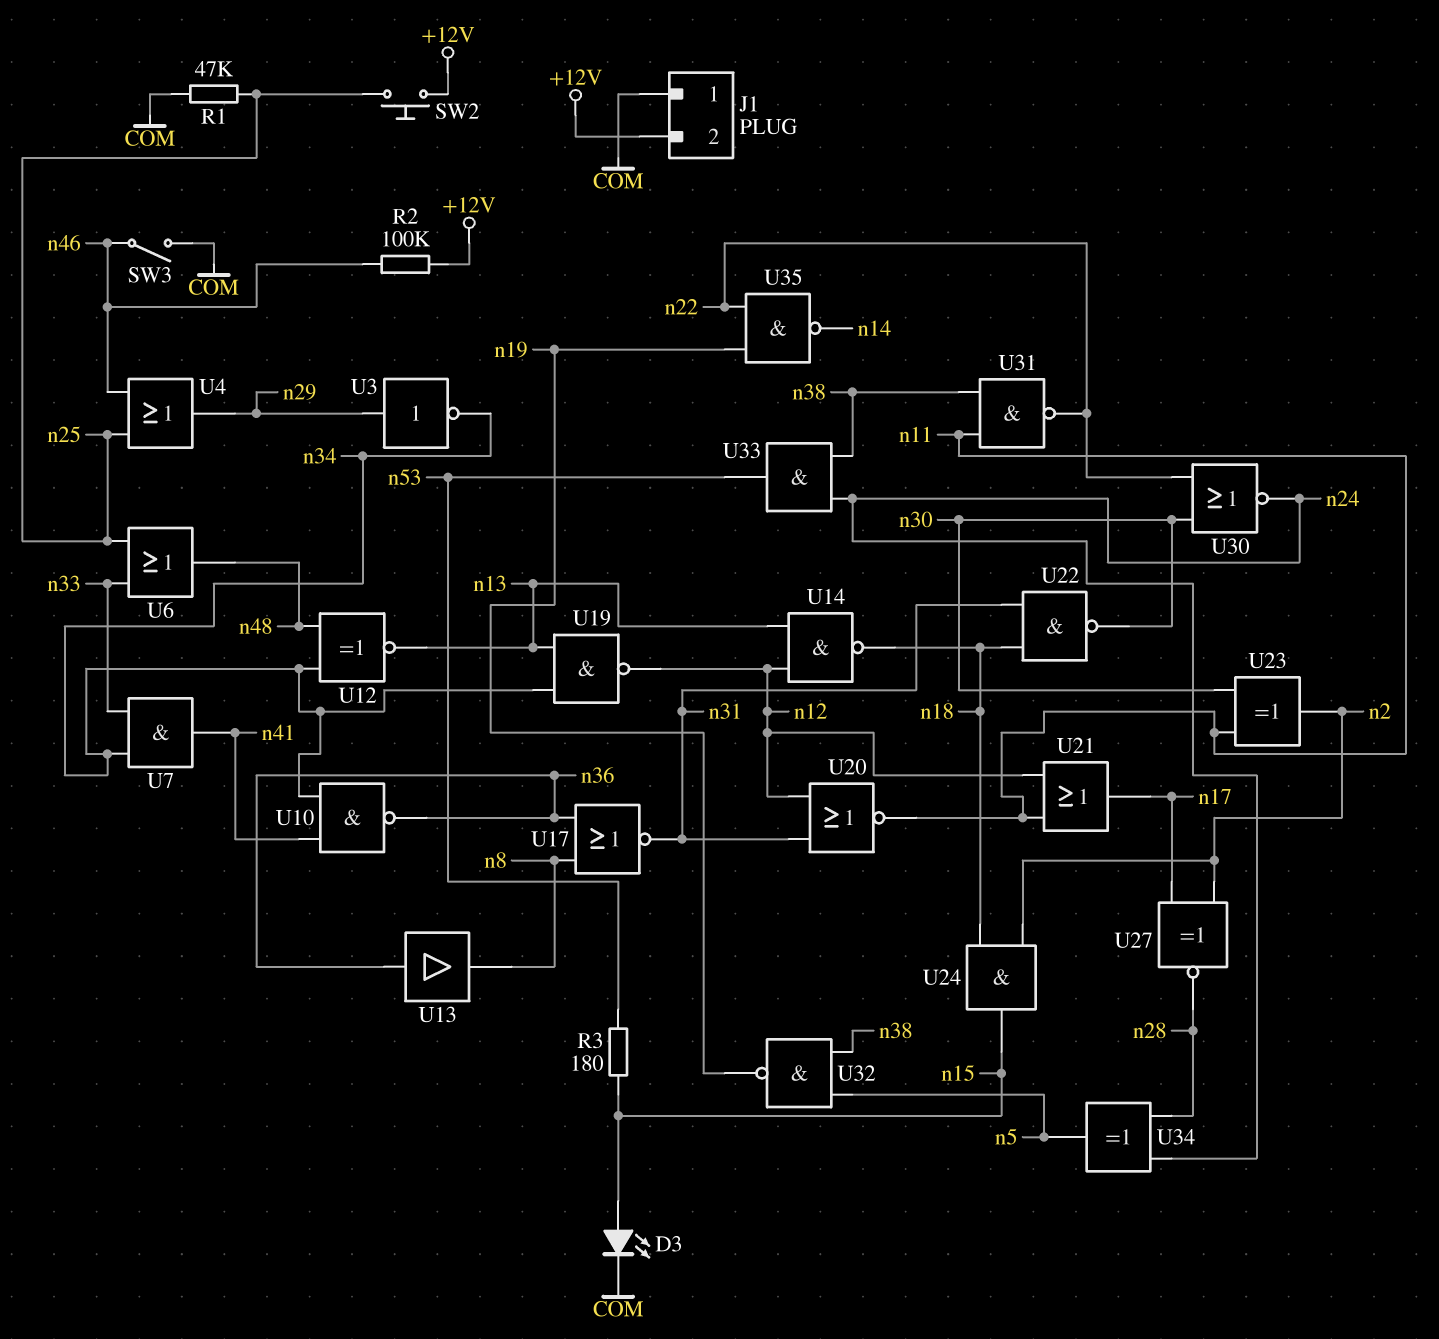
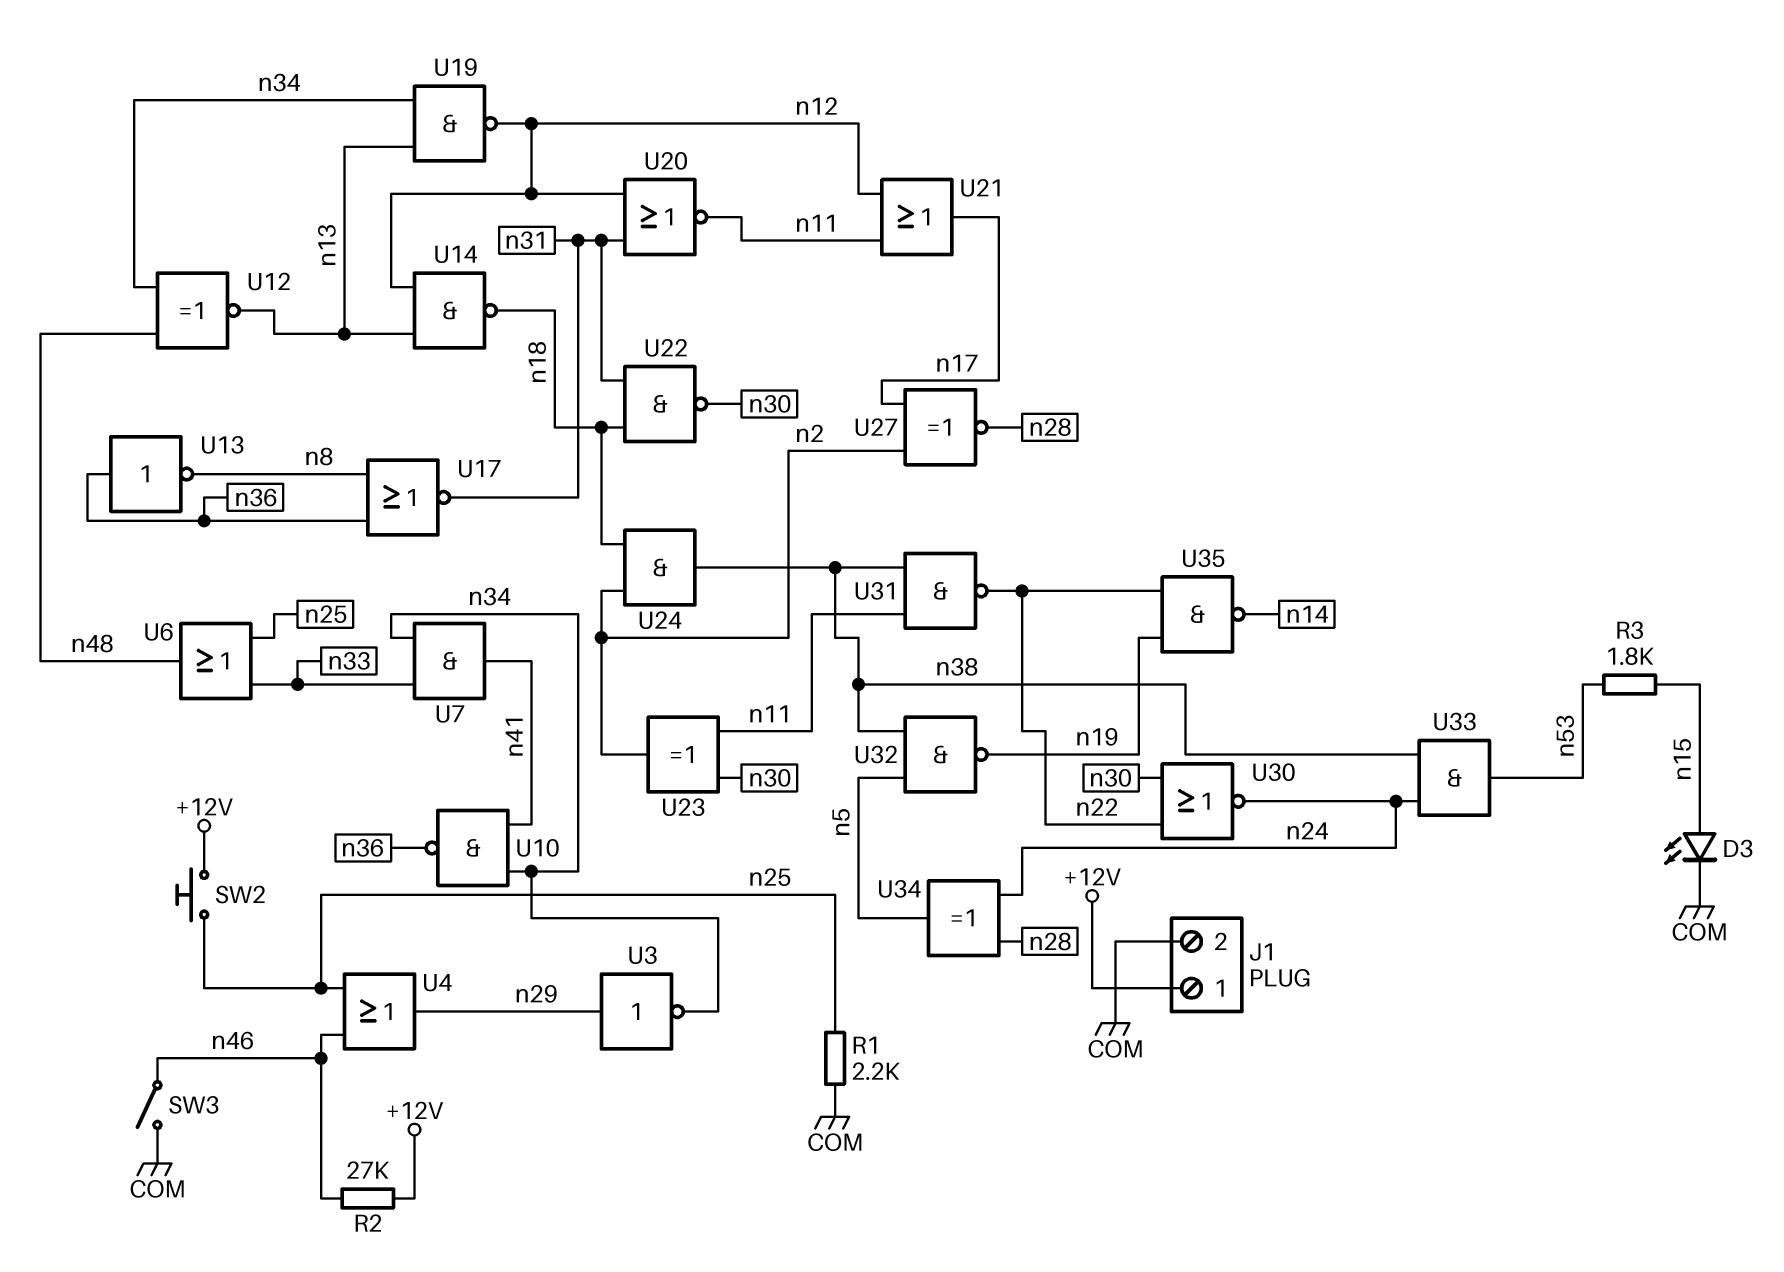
J1 pin 1: COM -> +12V
J1 pin 2: +12V -> COM
R1: 47k (COM, n25) -> 2.2k (COM, n25)
R2: 100k (+12V, n46) -> 27k (+12V, n46)
R3: 180 (n15, n53) -> 1.8k (n15, n53)
U13: buffer (in n36, out n8) -> NOT (in n36, out n8)
U24: AND (in n2, in n18, out n15) -> AND (in n2, in n18, out n38)

